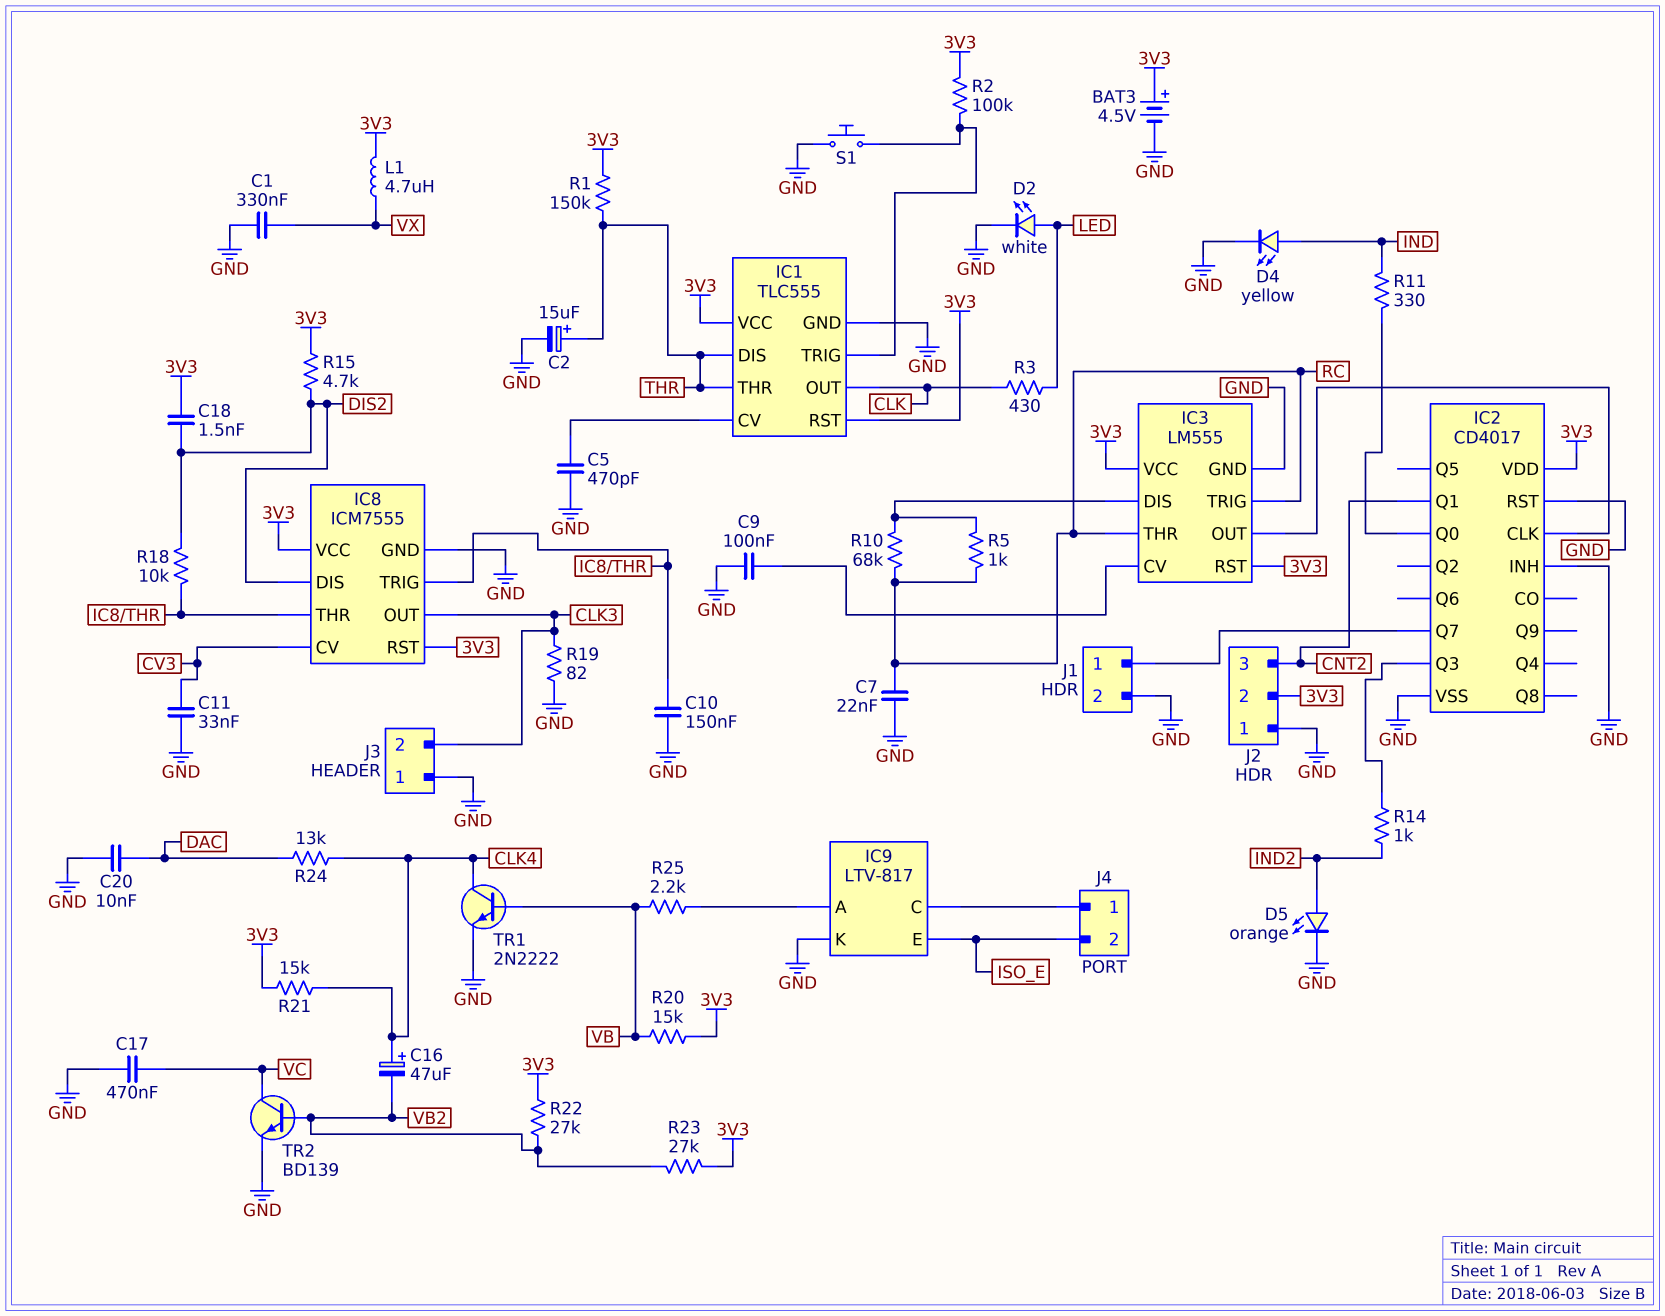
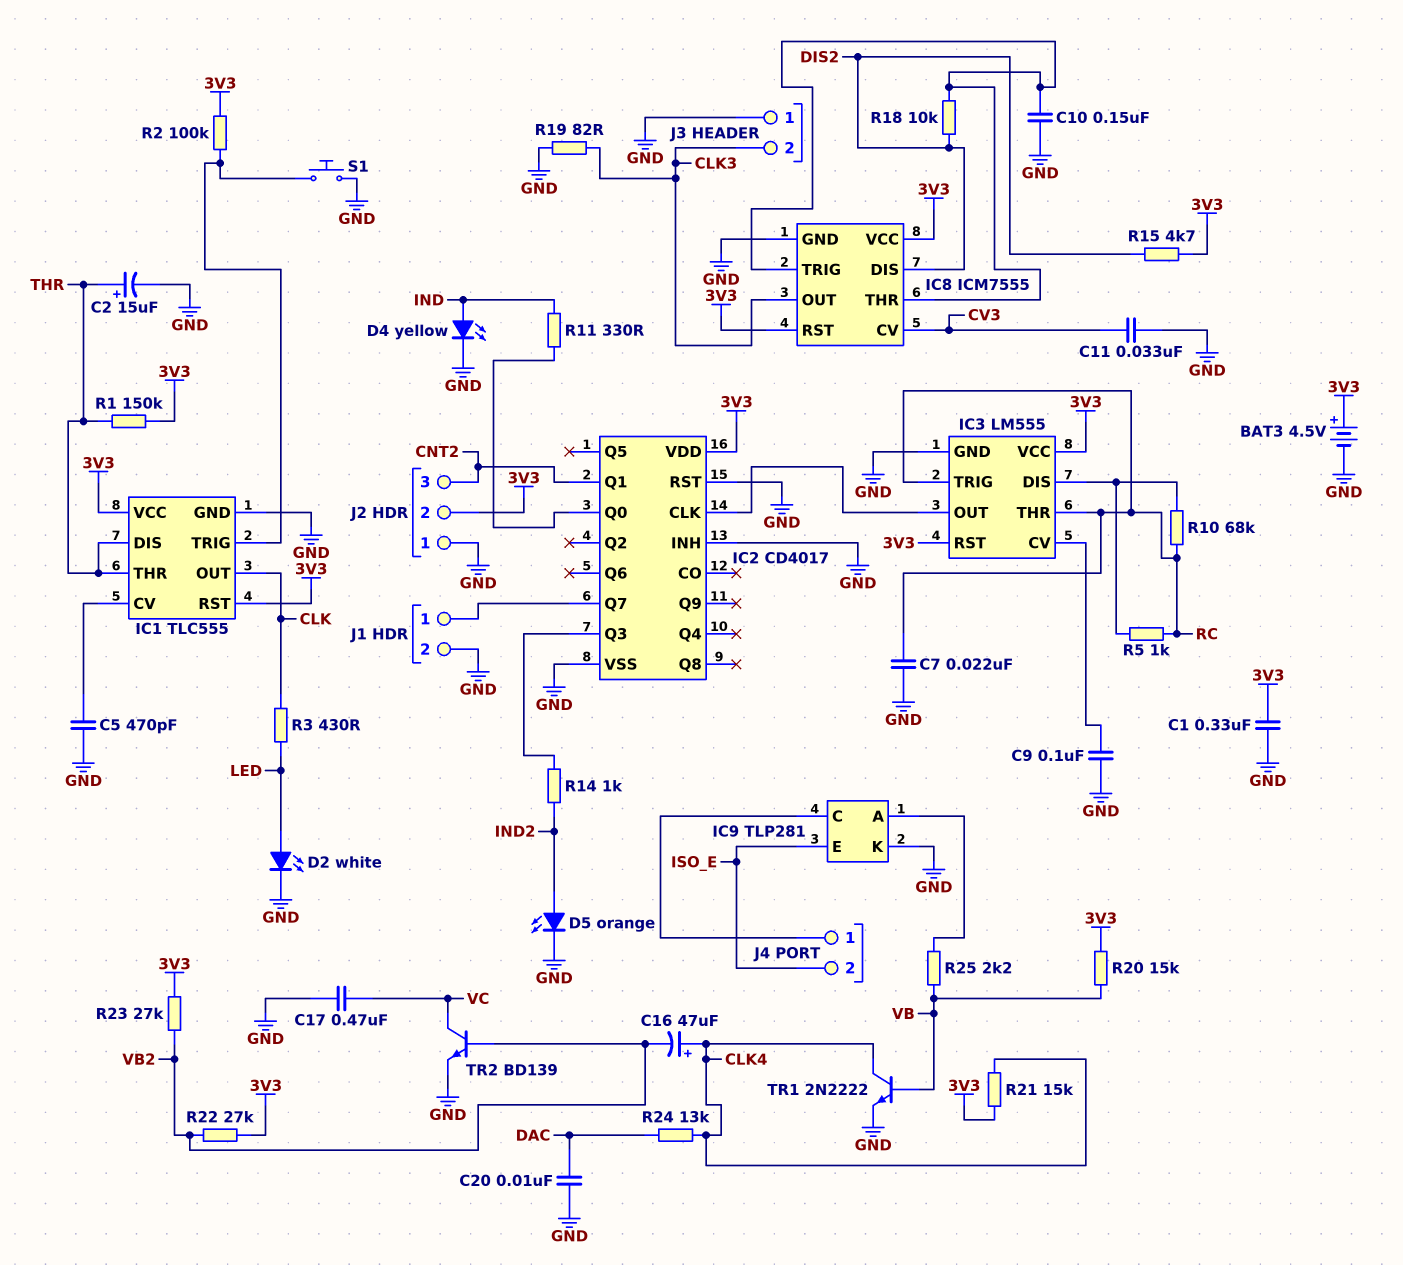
C1: 330nF (GND, VX) -> 330nF (3V3, GND)
C18: 1.5nF (3V3, DIS2) -> none
IC9: LTV-817 -> TLP281
L1: 4.7uH (3V3, VX) -> none

